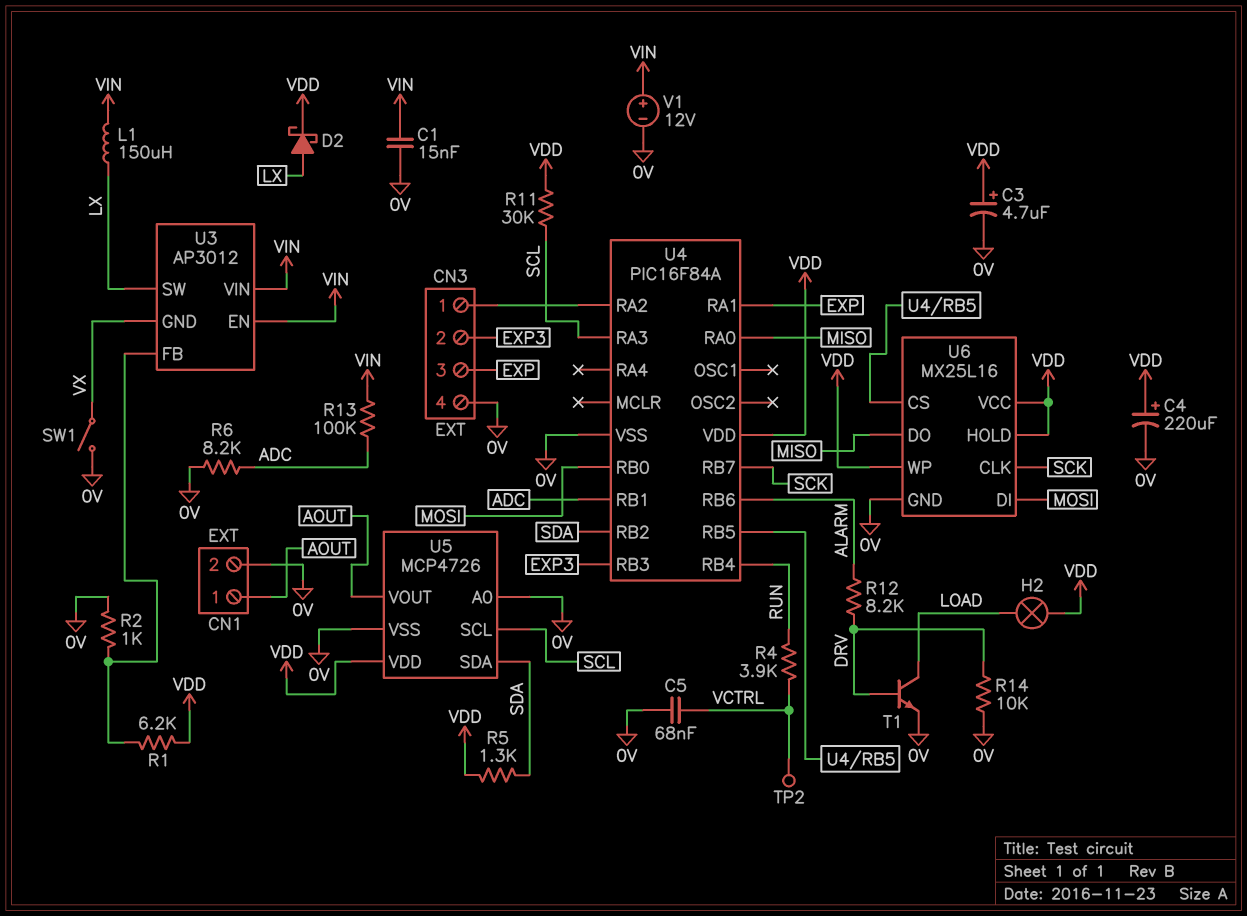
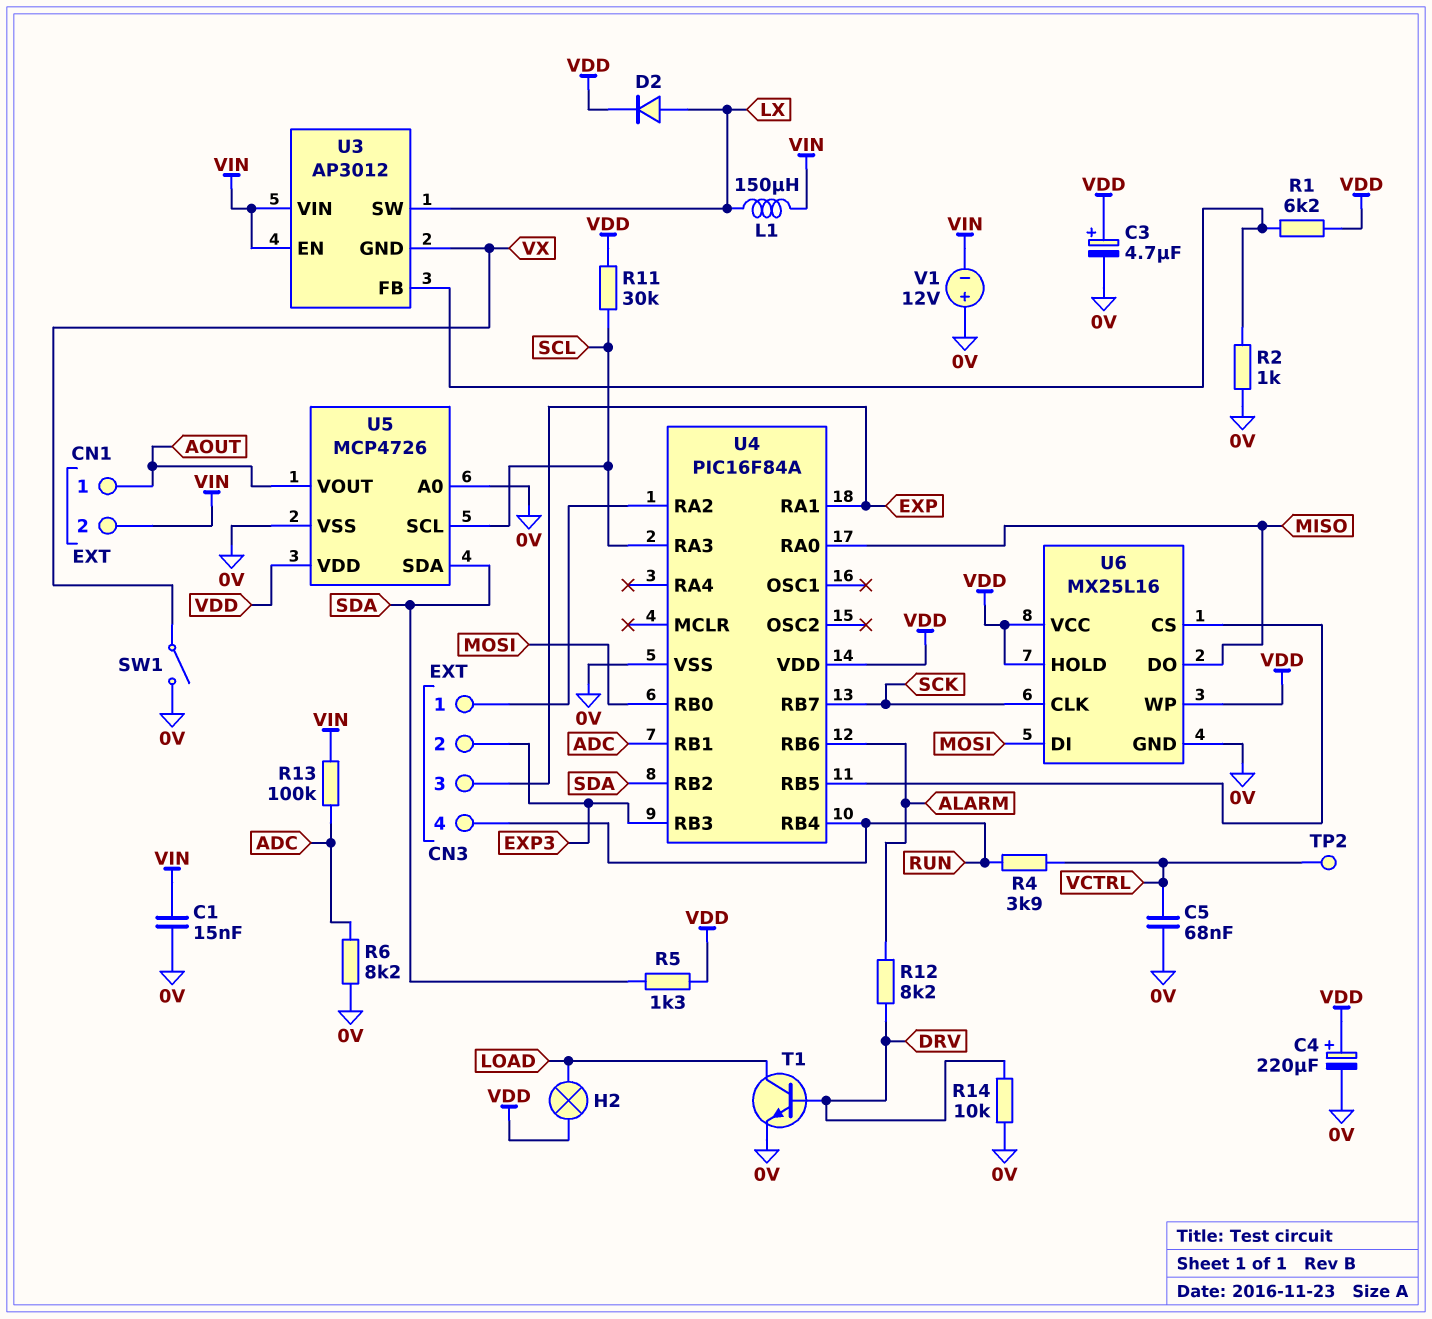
CN1 pin 2: 0V -> VIN
CN3 pin 4: 0V -> RUN
D2: schottky (A LX, K VDD) -> diode (A LX, K VDD)
V1: 12V (plus VIN, minus 0V) -> 12V (plus 0V, minus VIN)

